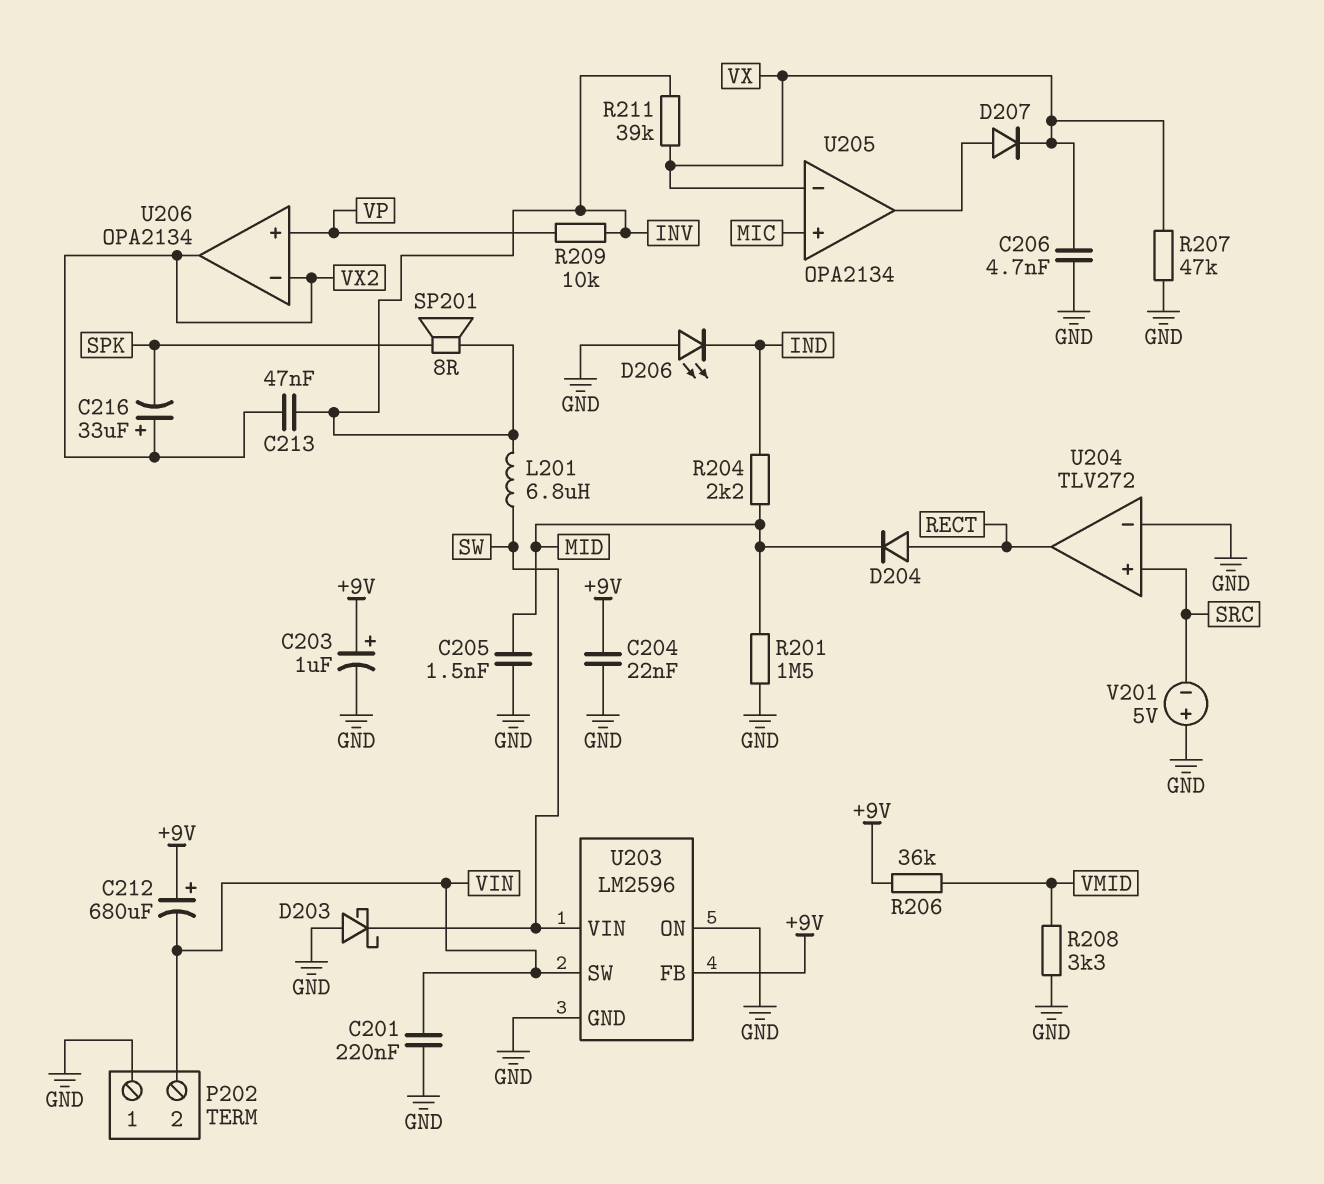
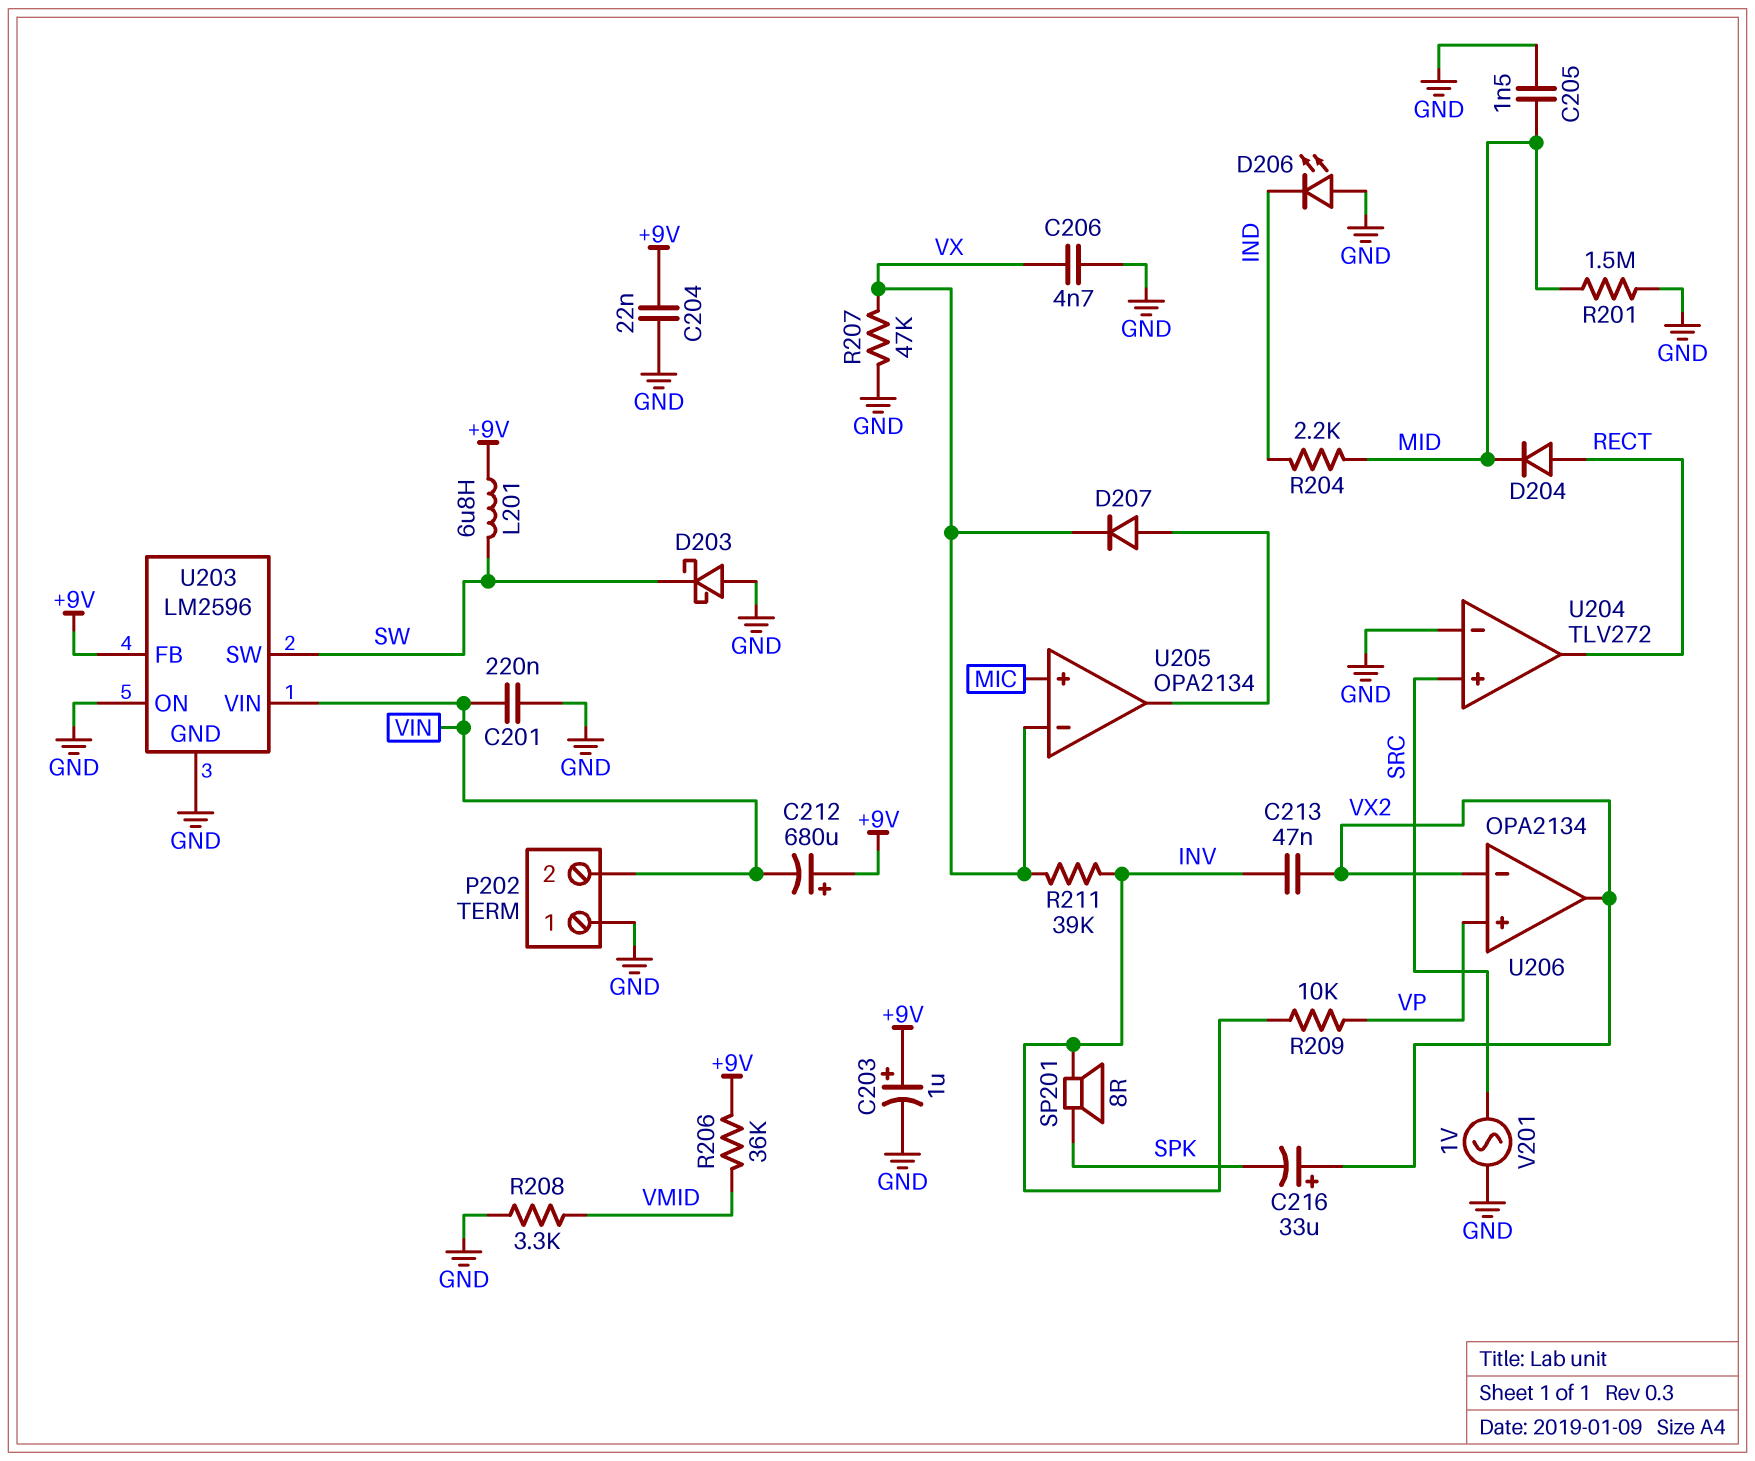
L201: 6.8uH (INV, SW) -> 6.8uH (+9V, SW)
U203 pin SW: VIN -> SW
U203 pin VIN: SW -> VIN
V201: 5V (plus GND, minus SRC) -> AC 1V (GND, SRC)

